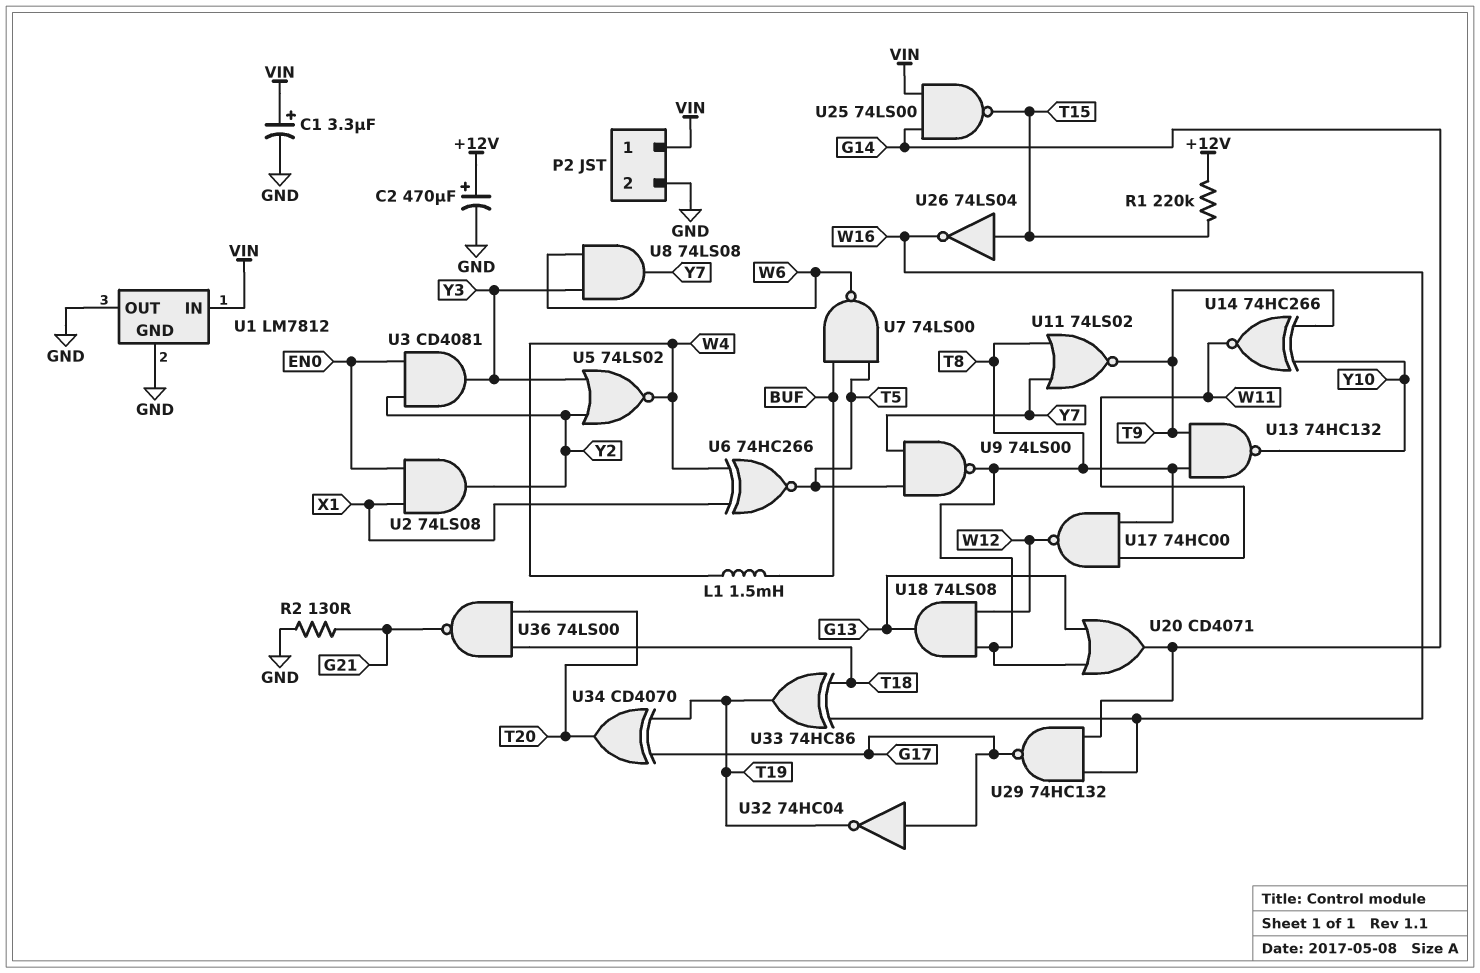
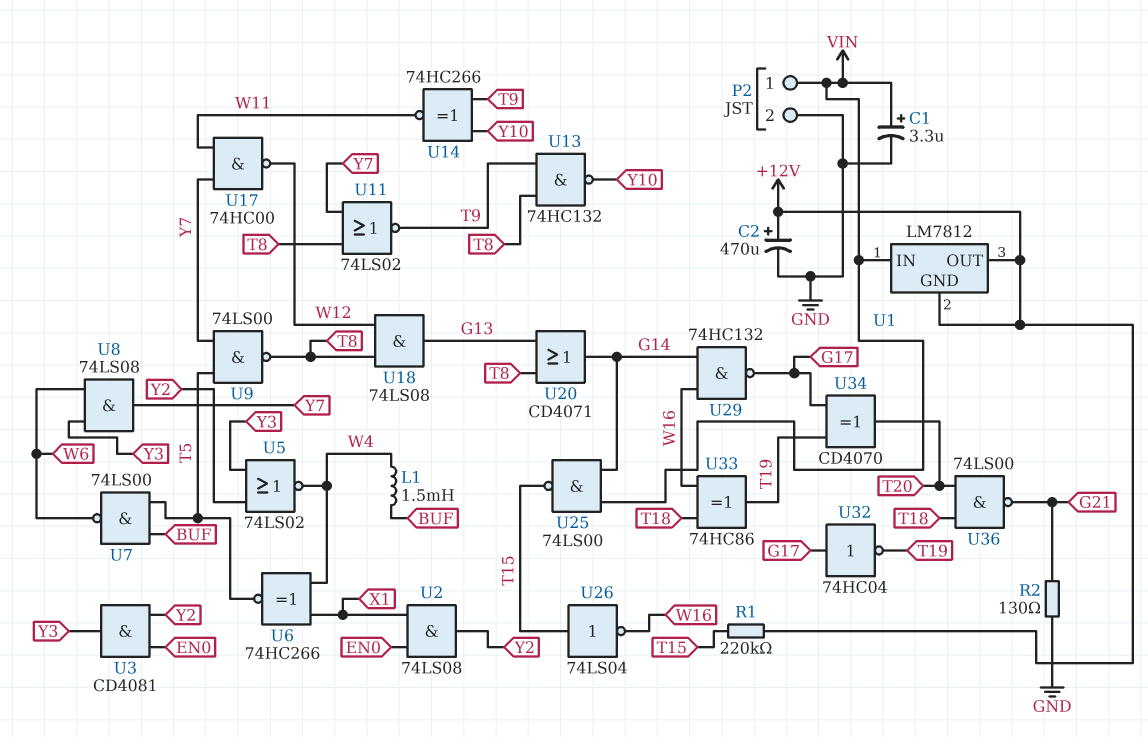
U1 pin GND: GND -> +12V
U1 pin OUT: GND -> +12V
U17: NAND 74HC00 (in T8, in W11, out W12) -> NAND 74HC00 (in W11, in Y7, out W12)

